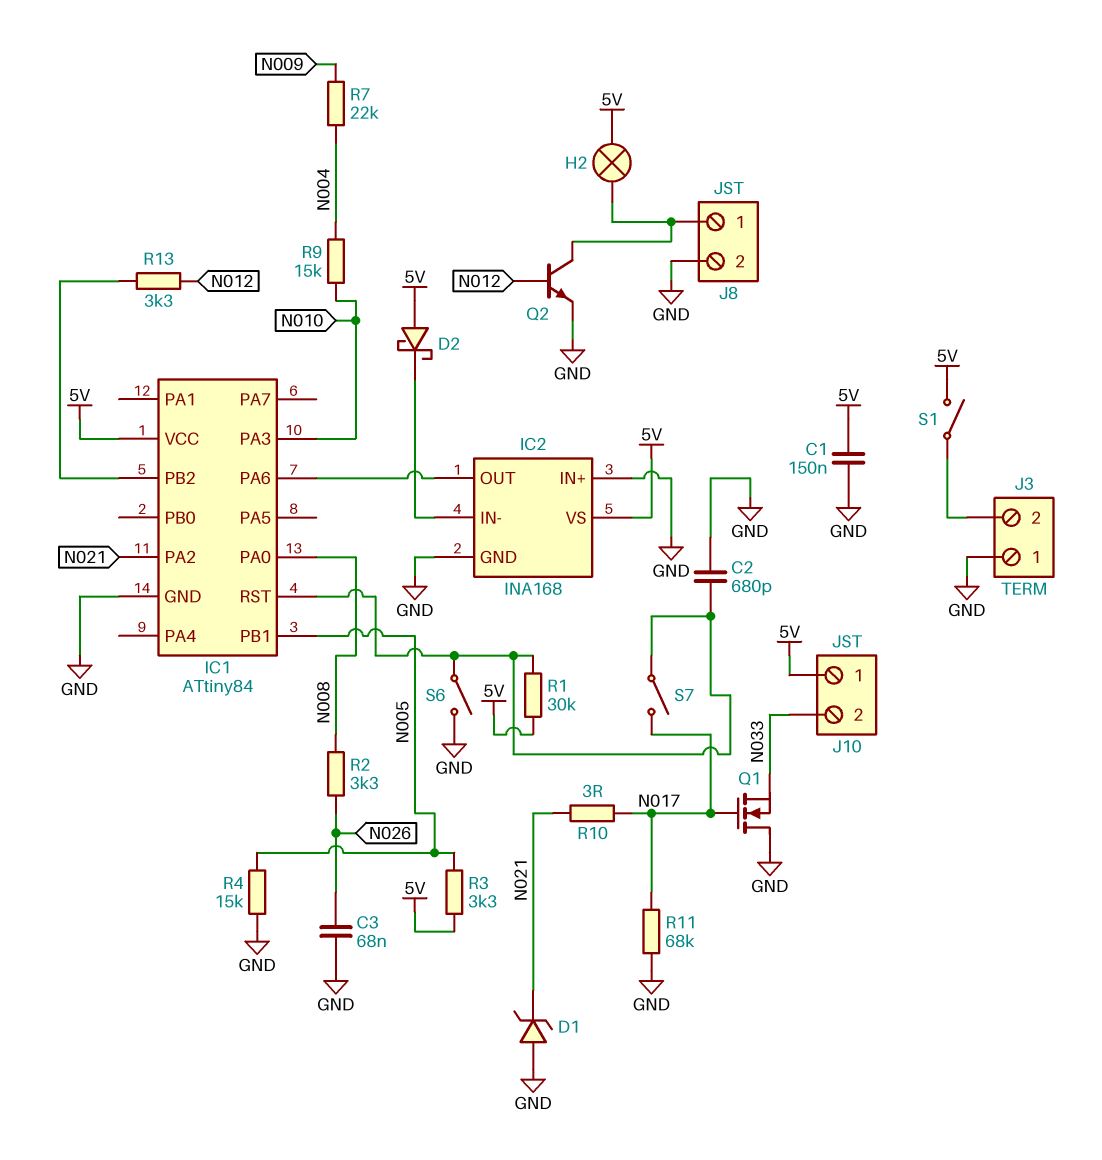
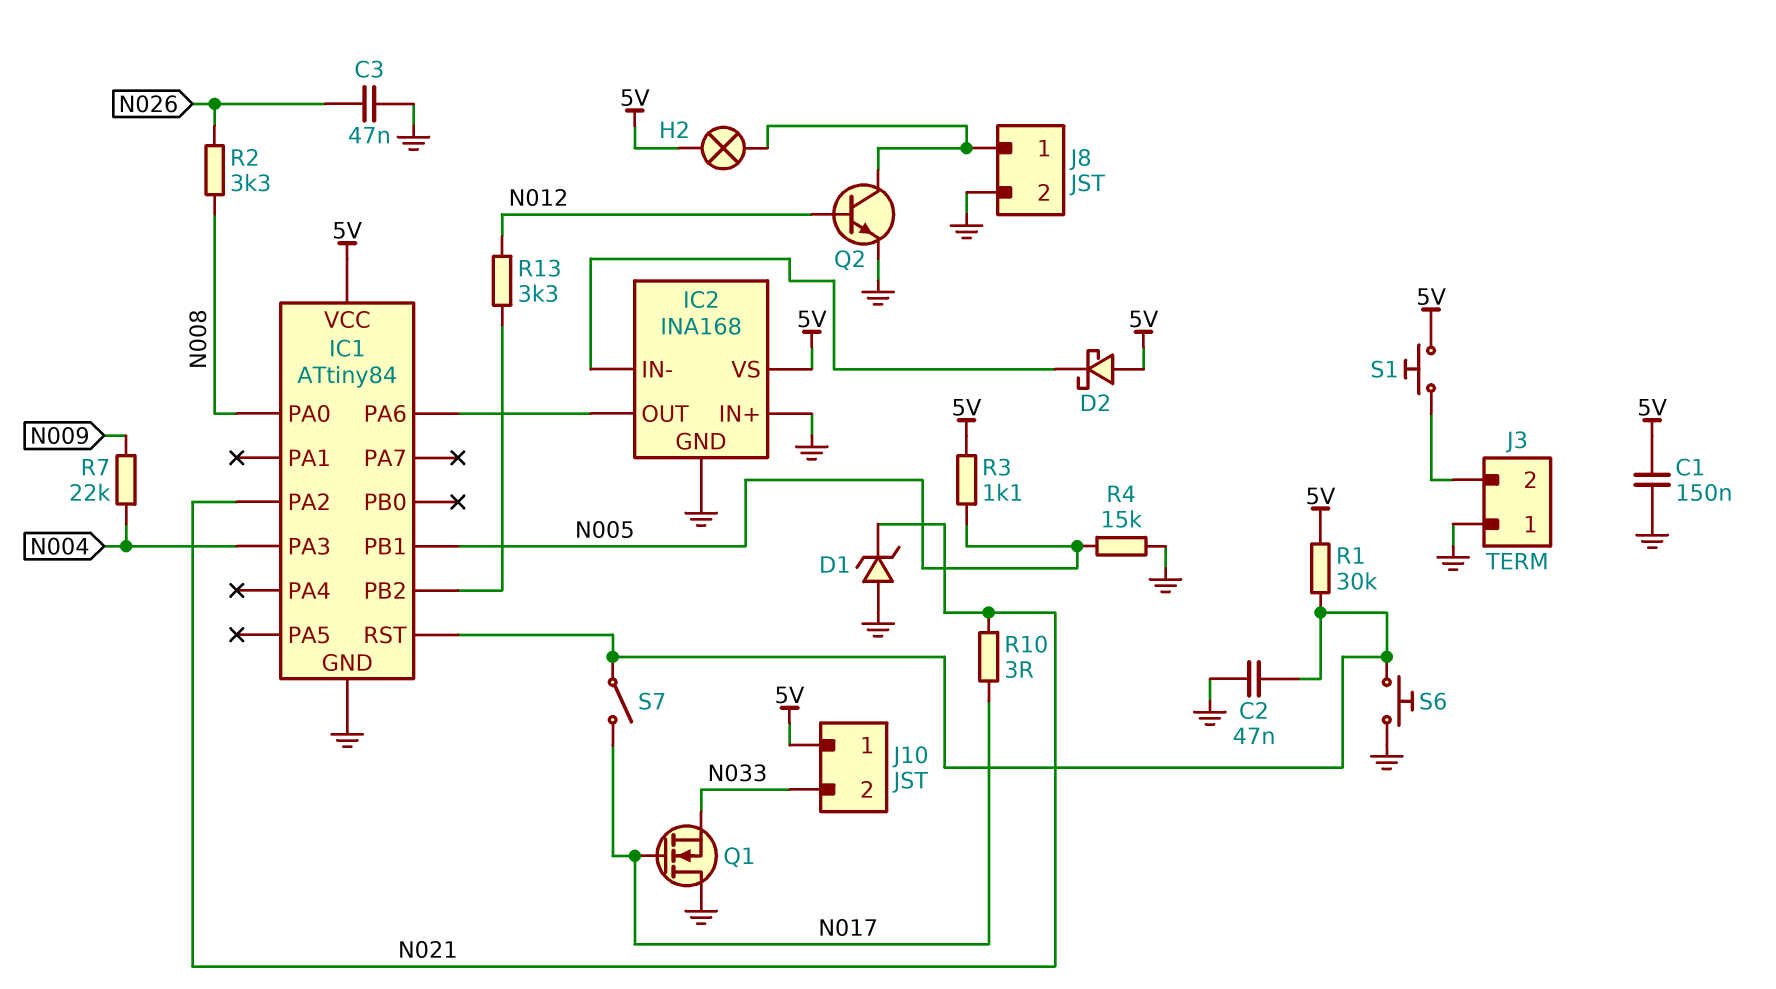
C2: 680pF (GND, IC1/RST) -> 47nF (GND, IC1/RST)
C3: 68nF (GND, N026) -> 47nF (GND, N026)
IC1 pin PA3: N010 -> N004
R3: 3.3k (5V, N005) -> 1.1k (5V, N005)
R9: 15k (N004, N010) -> none
R11: 68k (GND, N017) -> none
S1: switch (5V, J3/2) -> button (5V, J3/2)
S6: switch (GND, IC1/RST) -> button (GND, IC1/RST)

